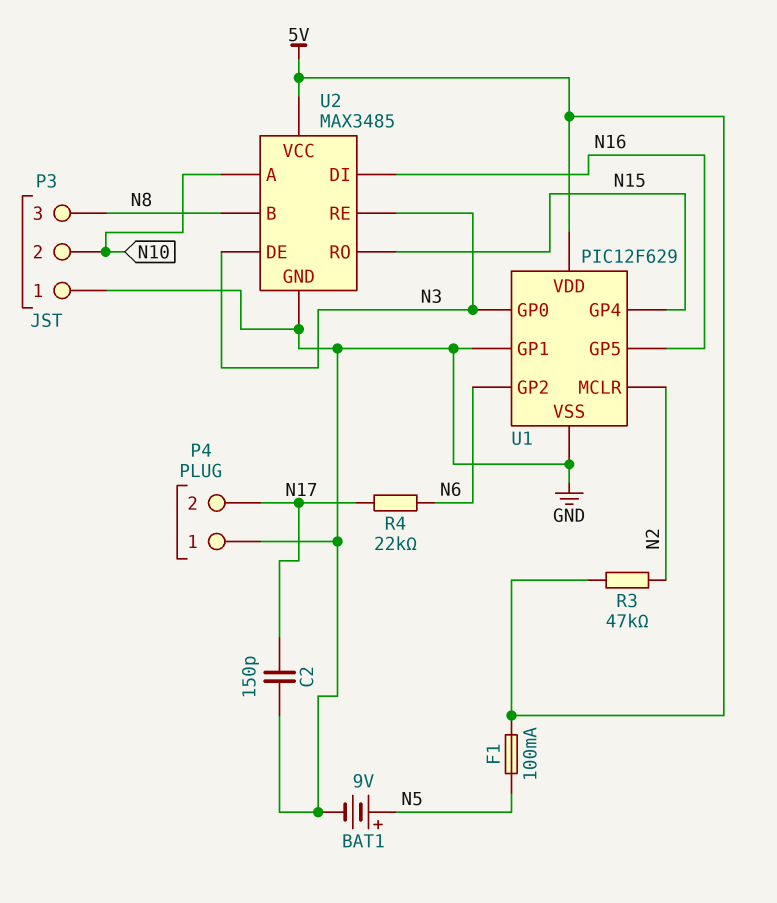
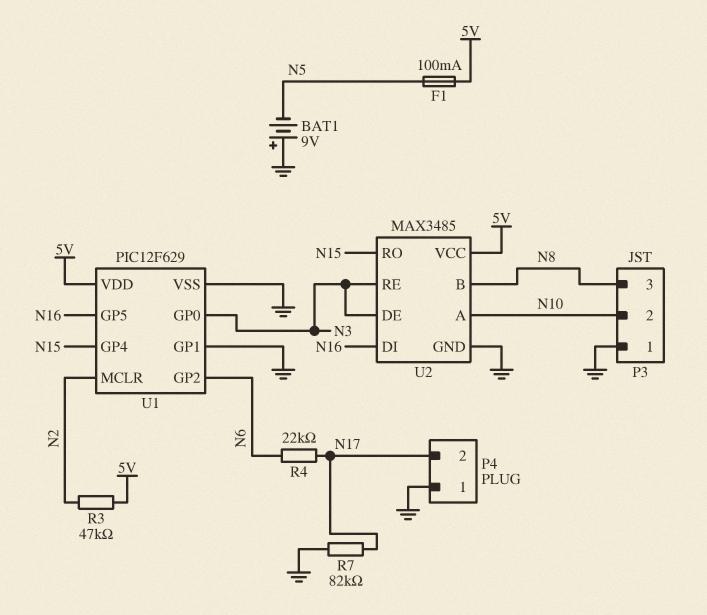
BAT1: 9V (plus N5, minus GND) -> 9V (plus GND, minus N5)
C2: 150pF (GND, N17) -> none
R7: none -> 82k (GND, N17)

